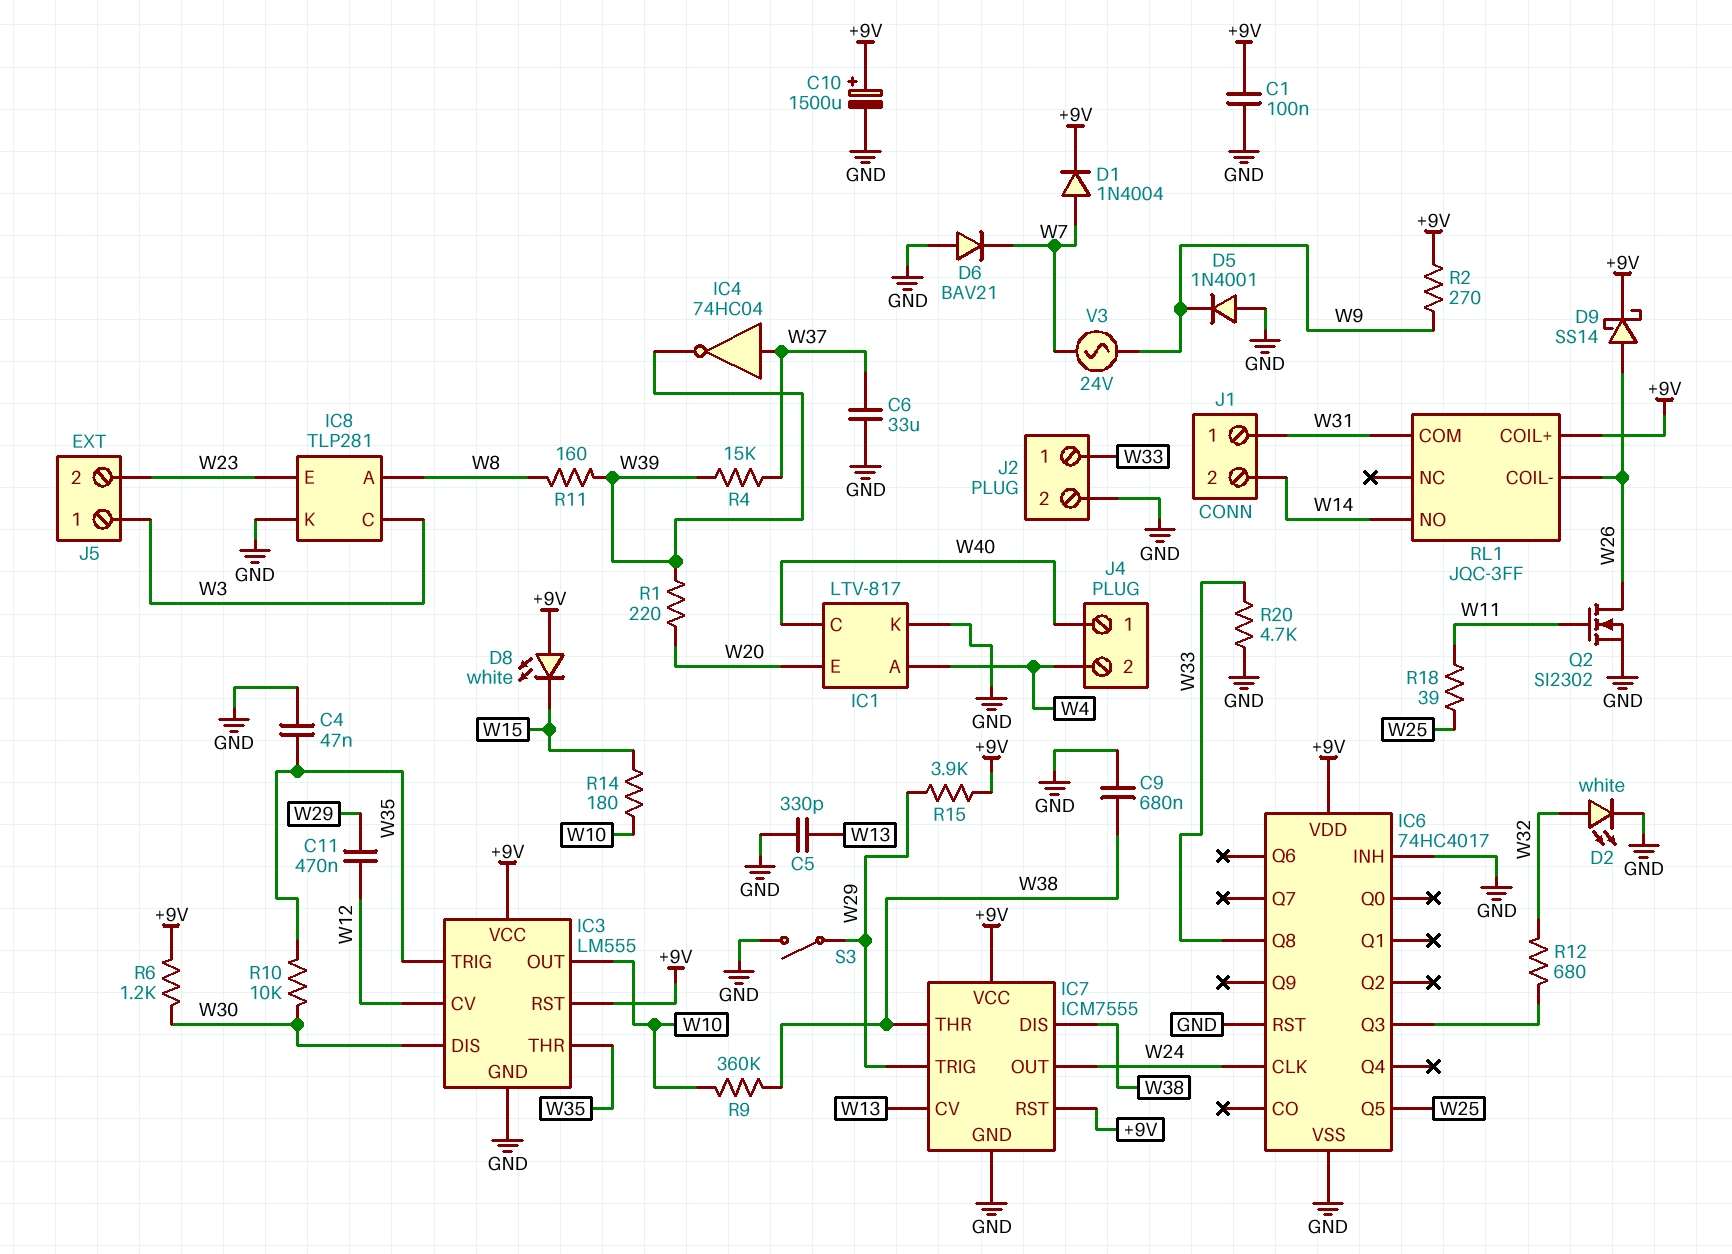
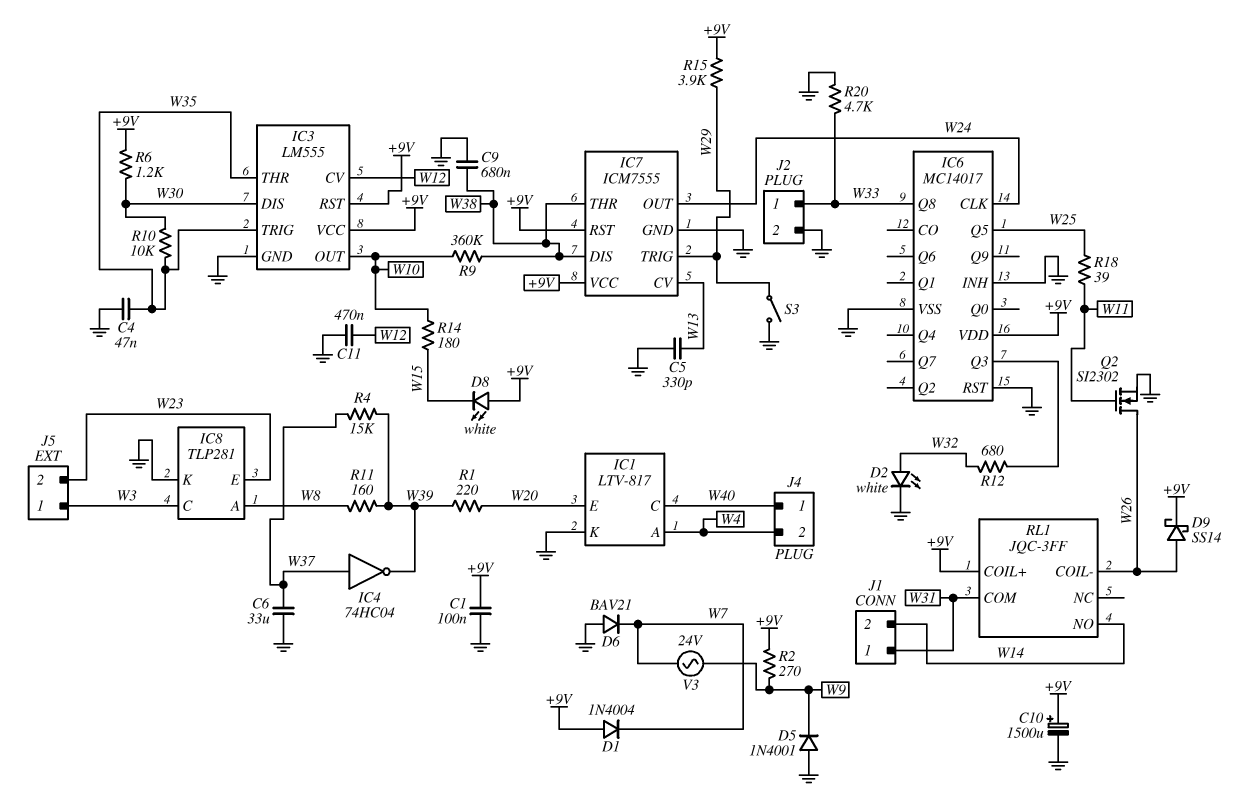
C11: 470nF (W12, W29) -> 470nF (GND, W12)
D1: diode 1N4004 (A W7, K +9V) -> diode 1N4004 (A +9V, K W7)
IC6: 74HC4017 -> MC14017

